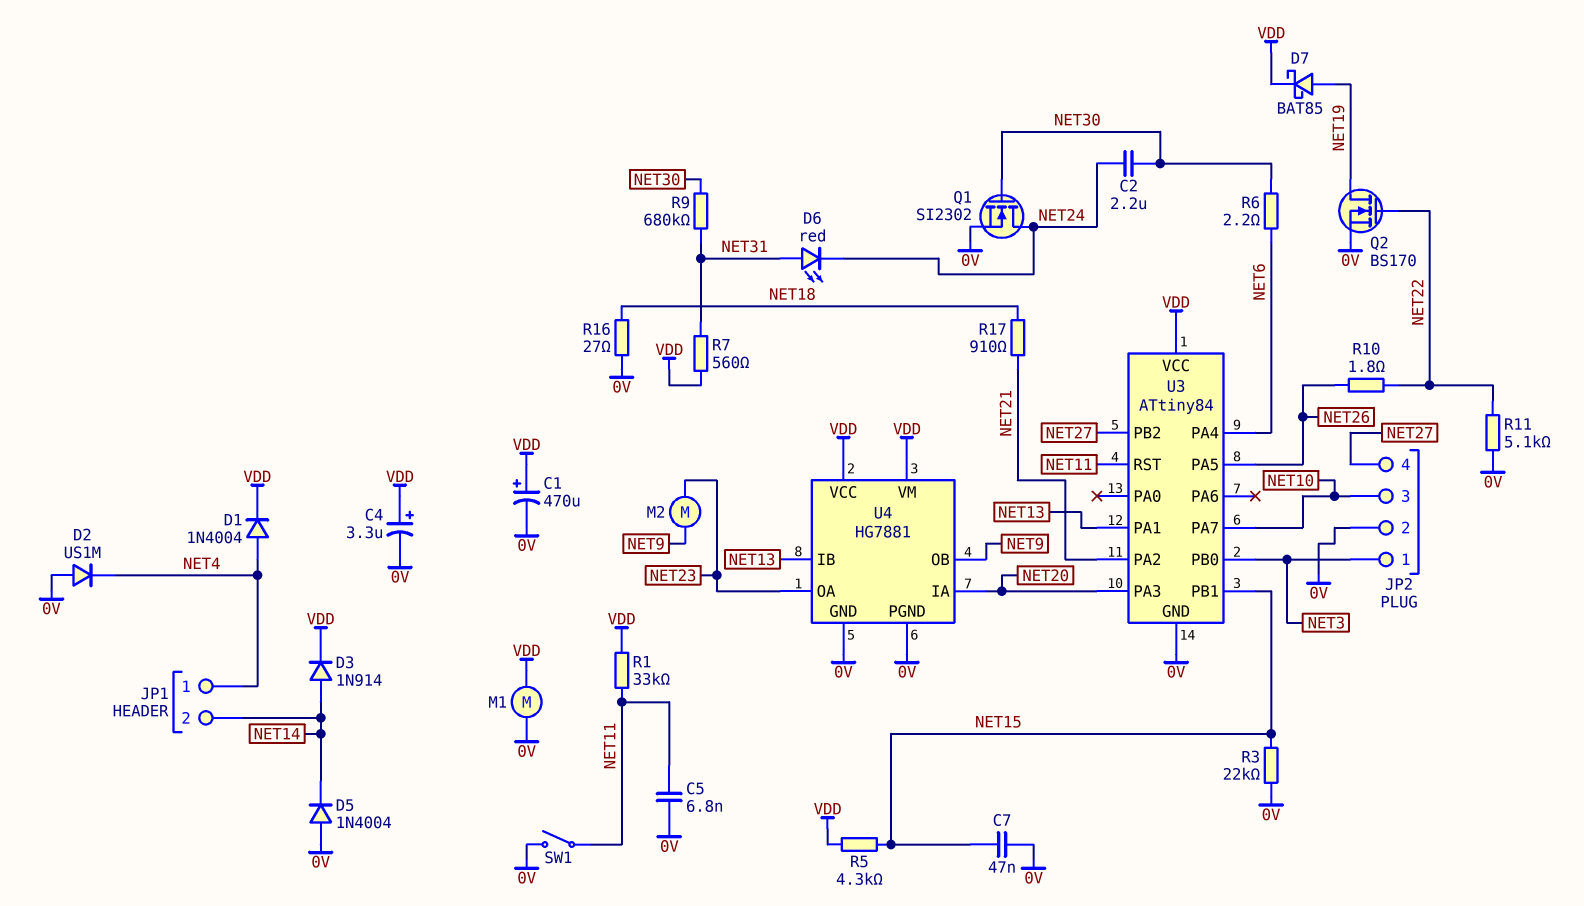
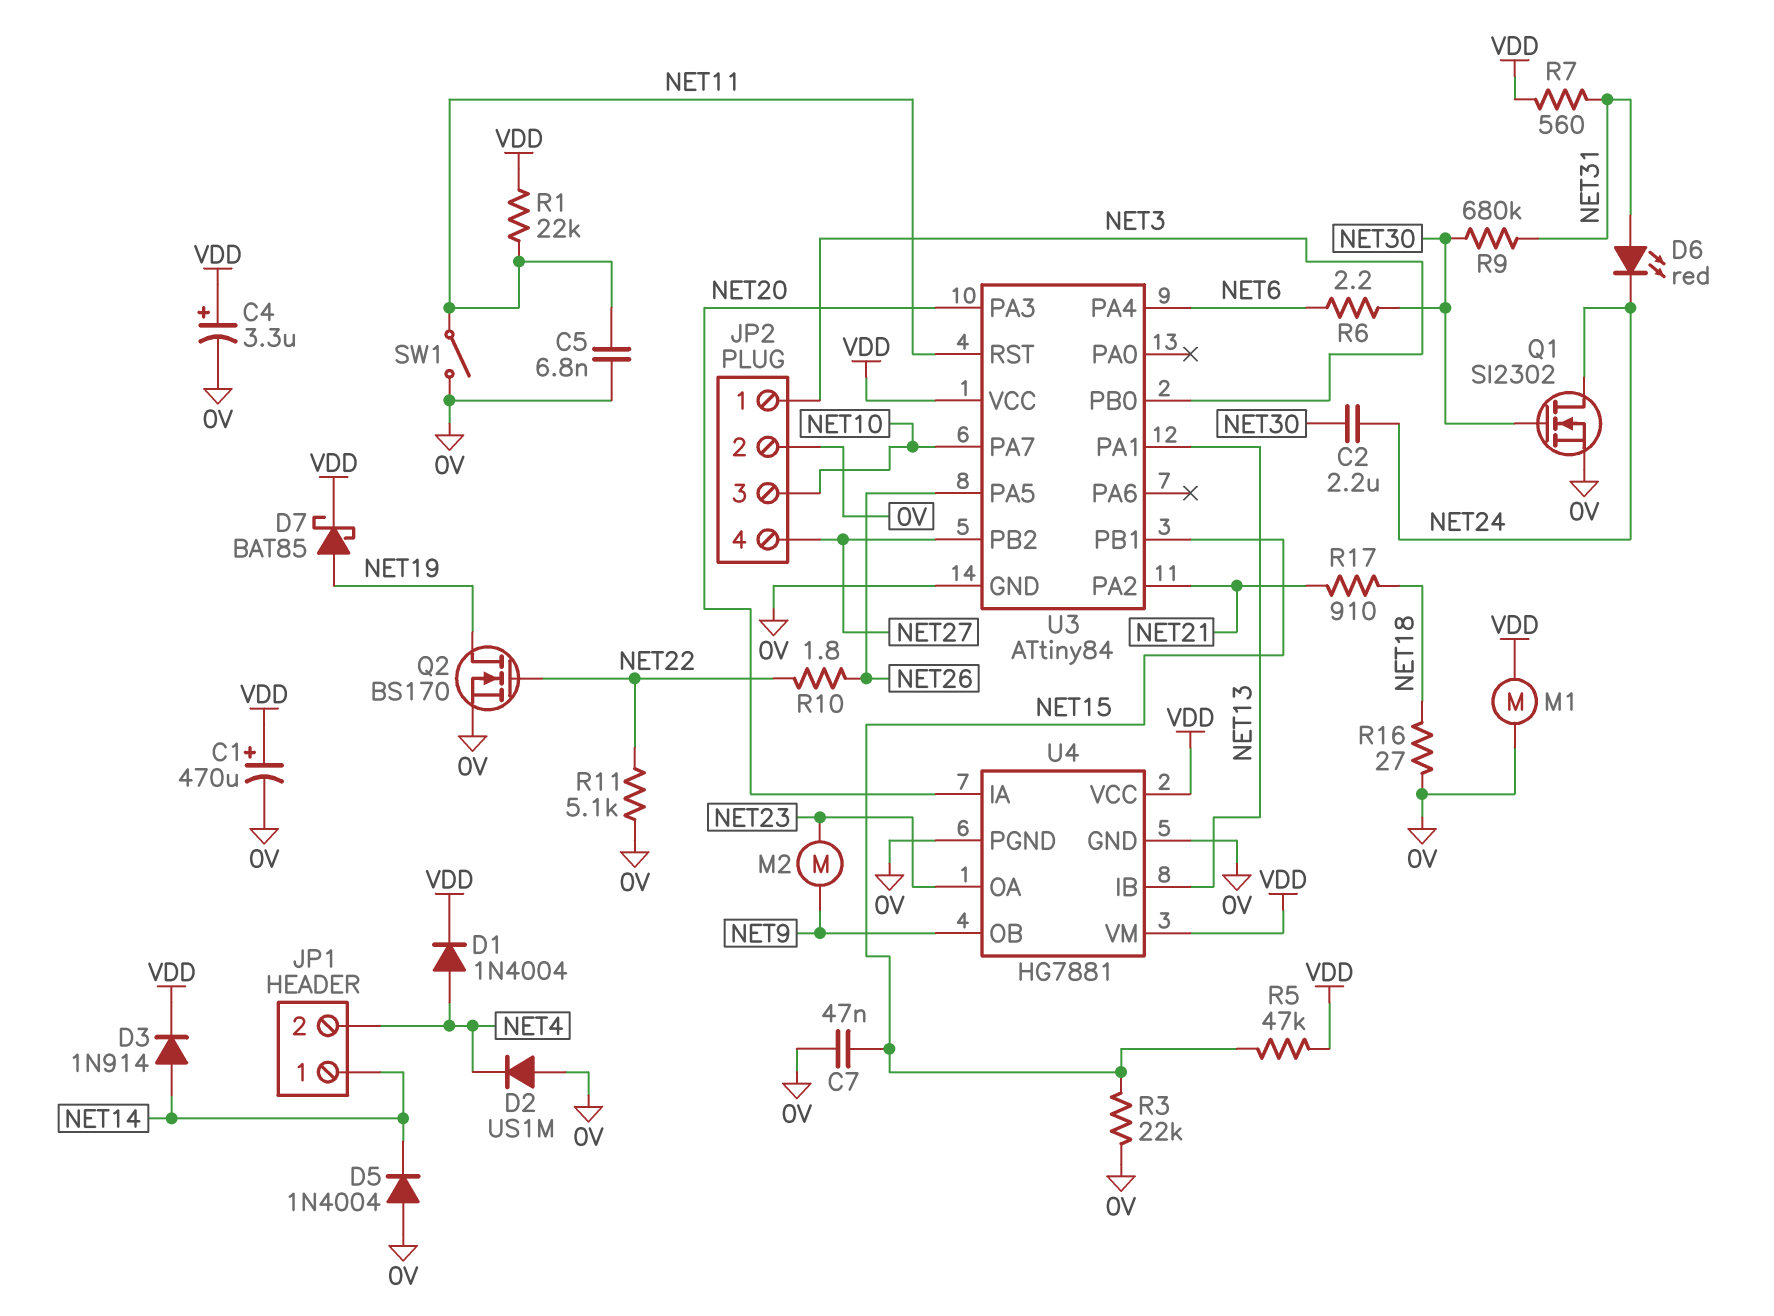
JP1 pin 1: NET4 -> NET14
JP1 pin 2: NET14 -> NET4
R1: 33k (NET11, VDD) -> 22k (NET11, VDD)
R5: 4.3k (NET15, VDD) -> 47k (NET15, VDD)

